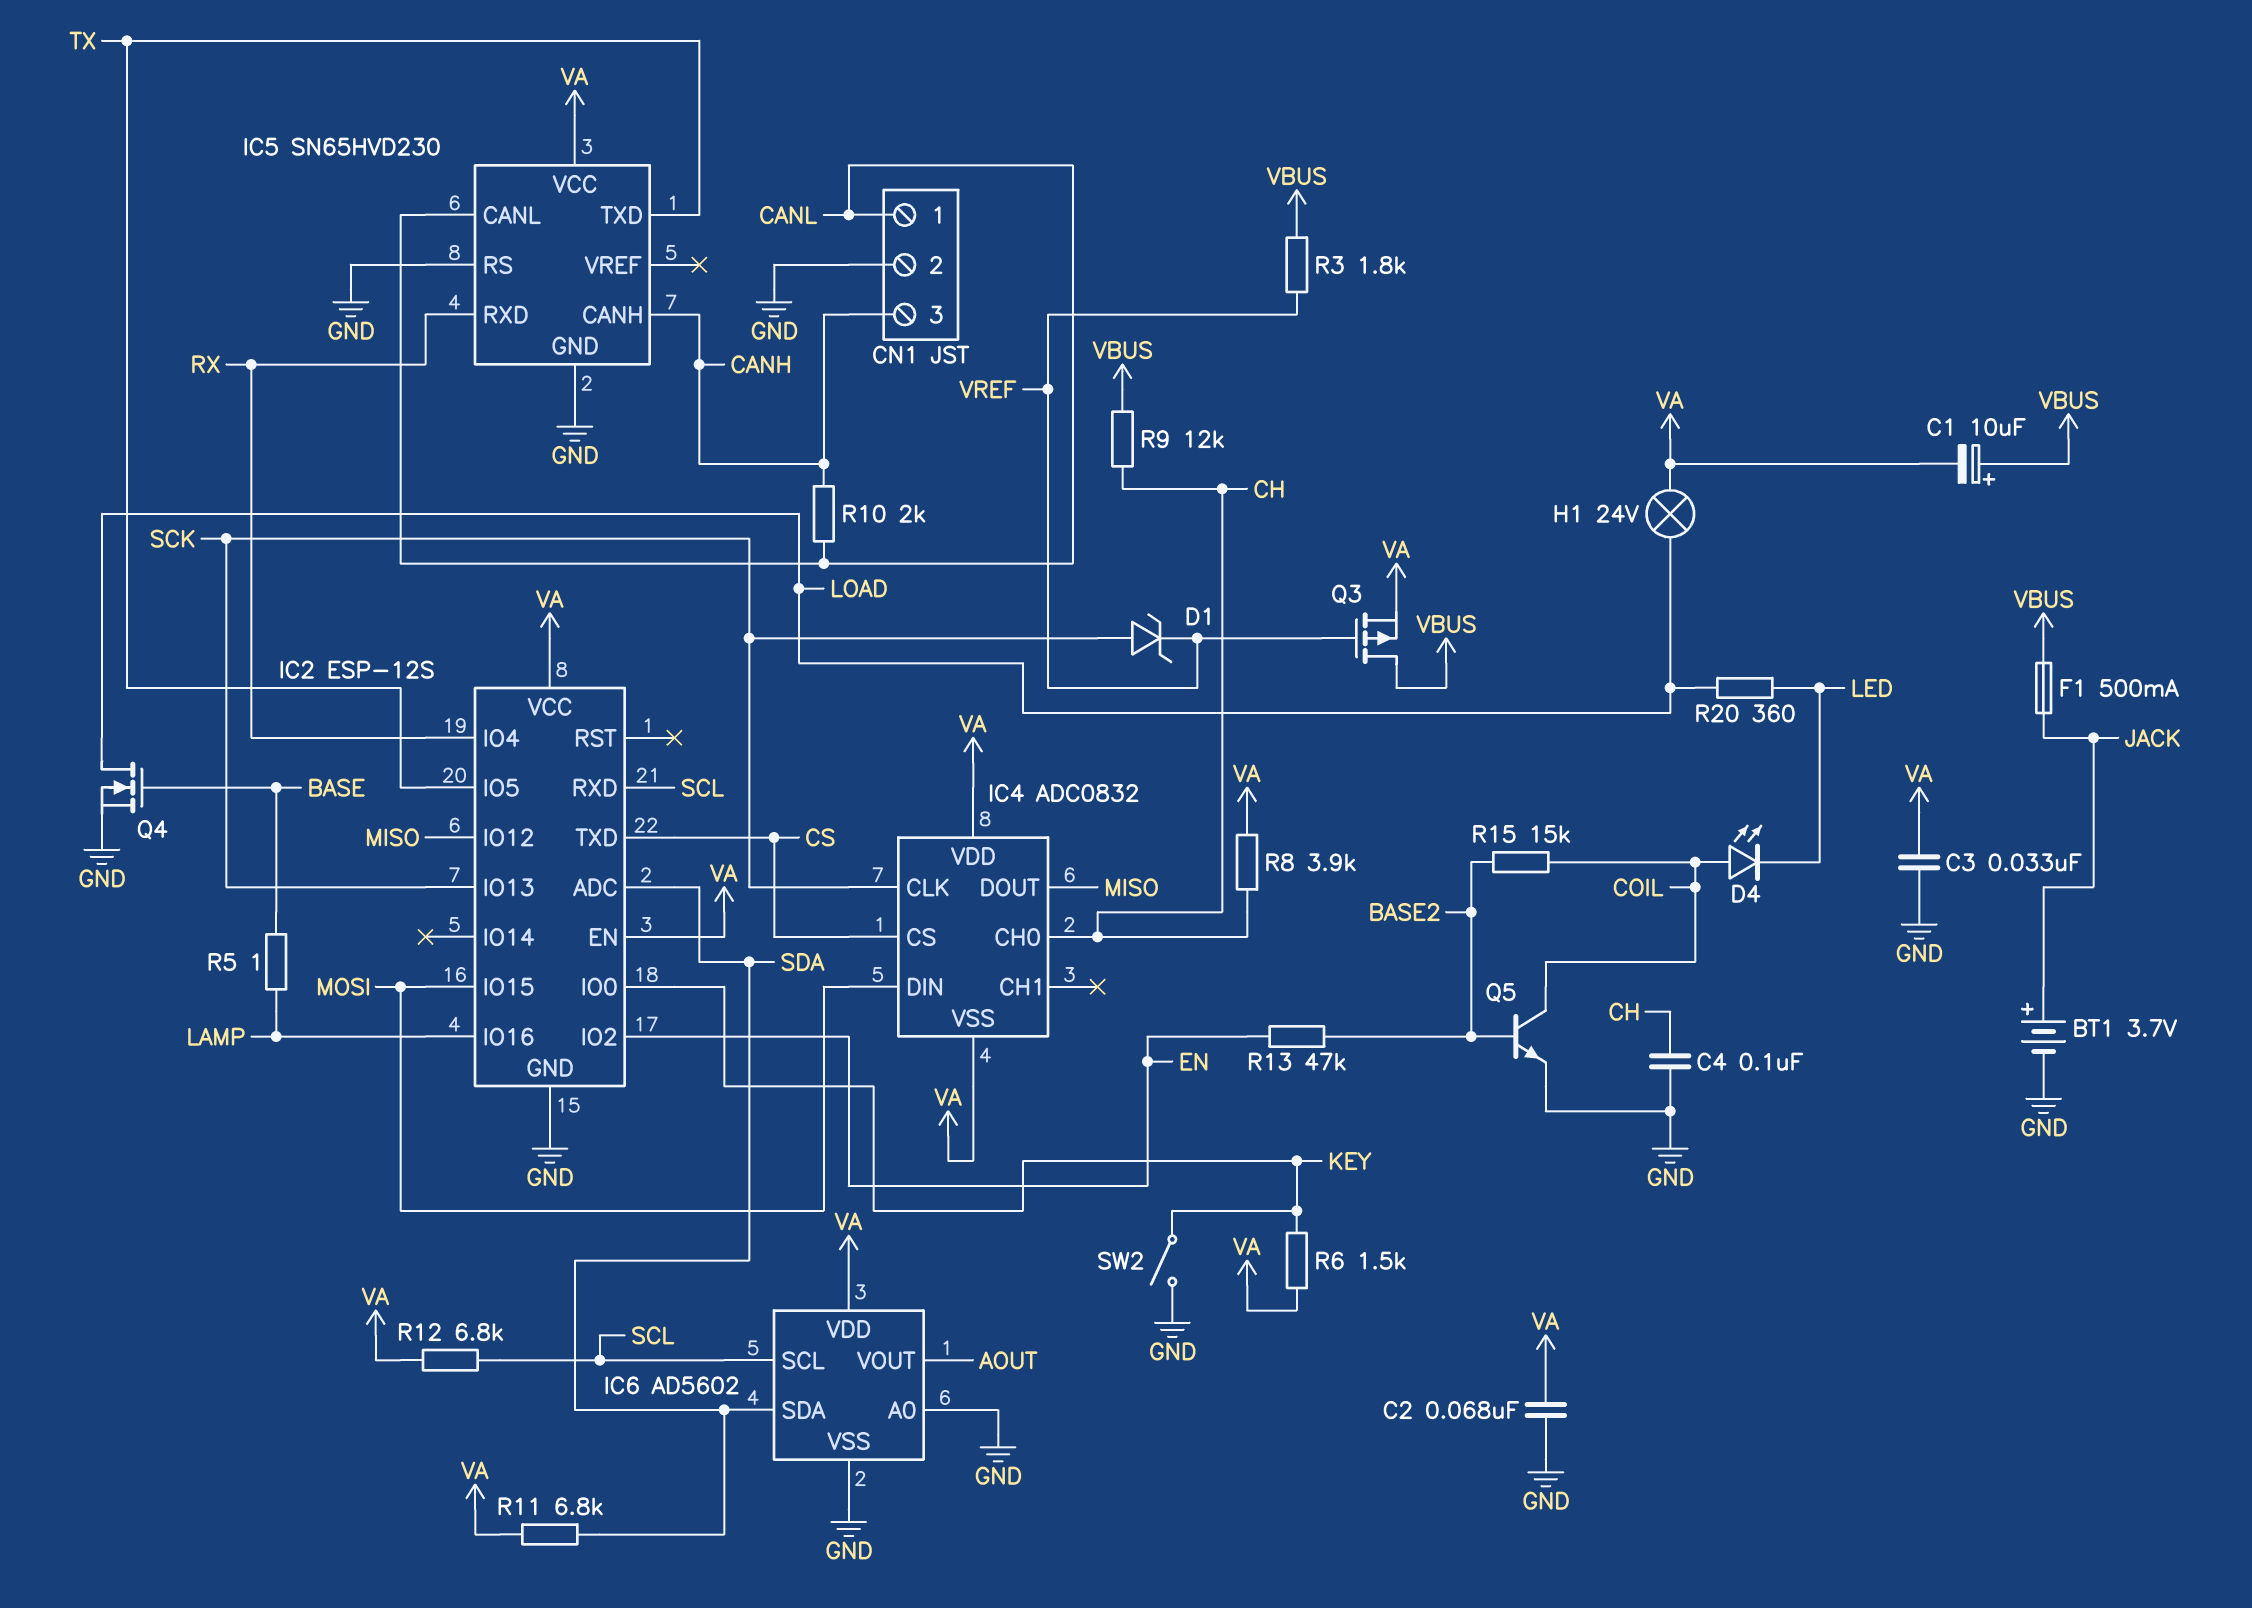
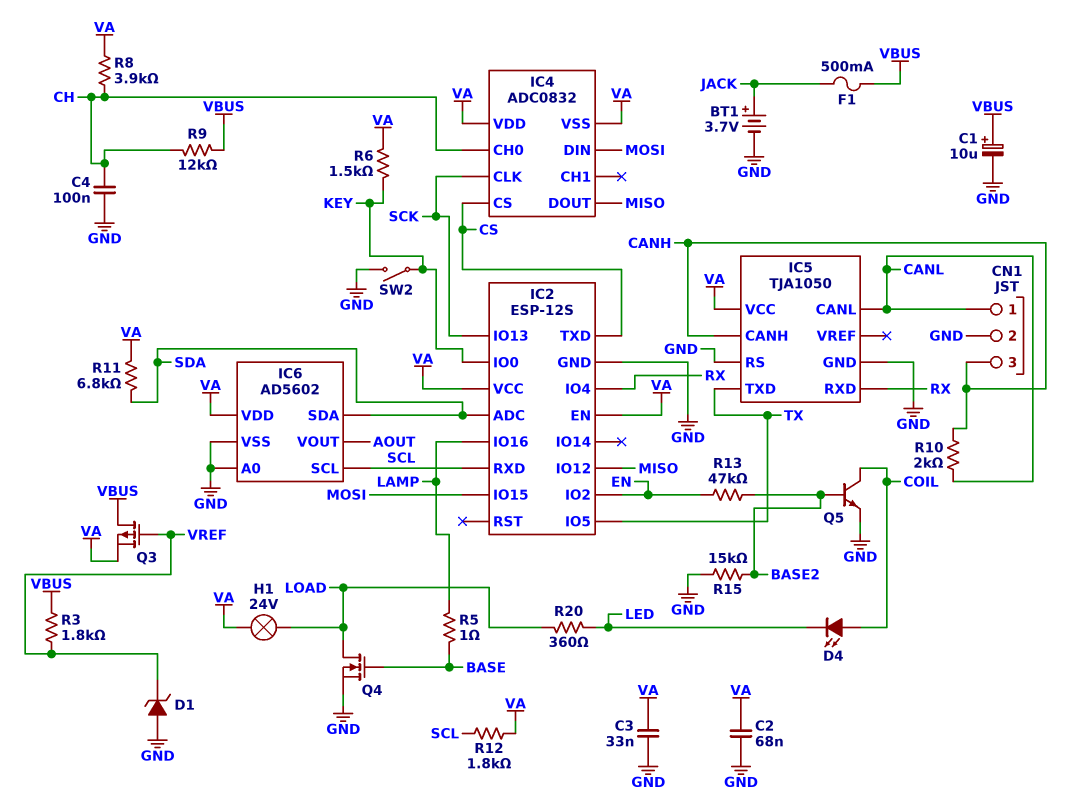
C1: 10uF (plus VBUS, minus VA) -> 10uF (plus VBUS, minus GND)
D1: zener (A SCK, K VREF) -> zener (A GND, K VREF)
IC5: SN65HVD230 -> TJA1050
R12: 6.8k (SCL, VA) -> 1.8k (SCL, VA)
R15: 15k (BASE2, COIL) -> 15k (BASE2, GND)

